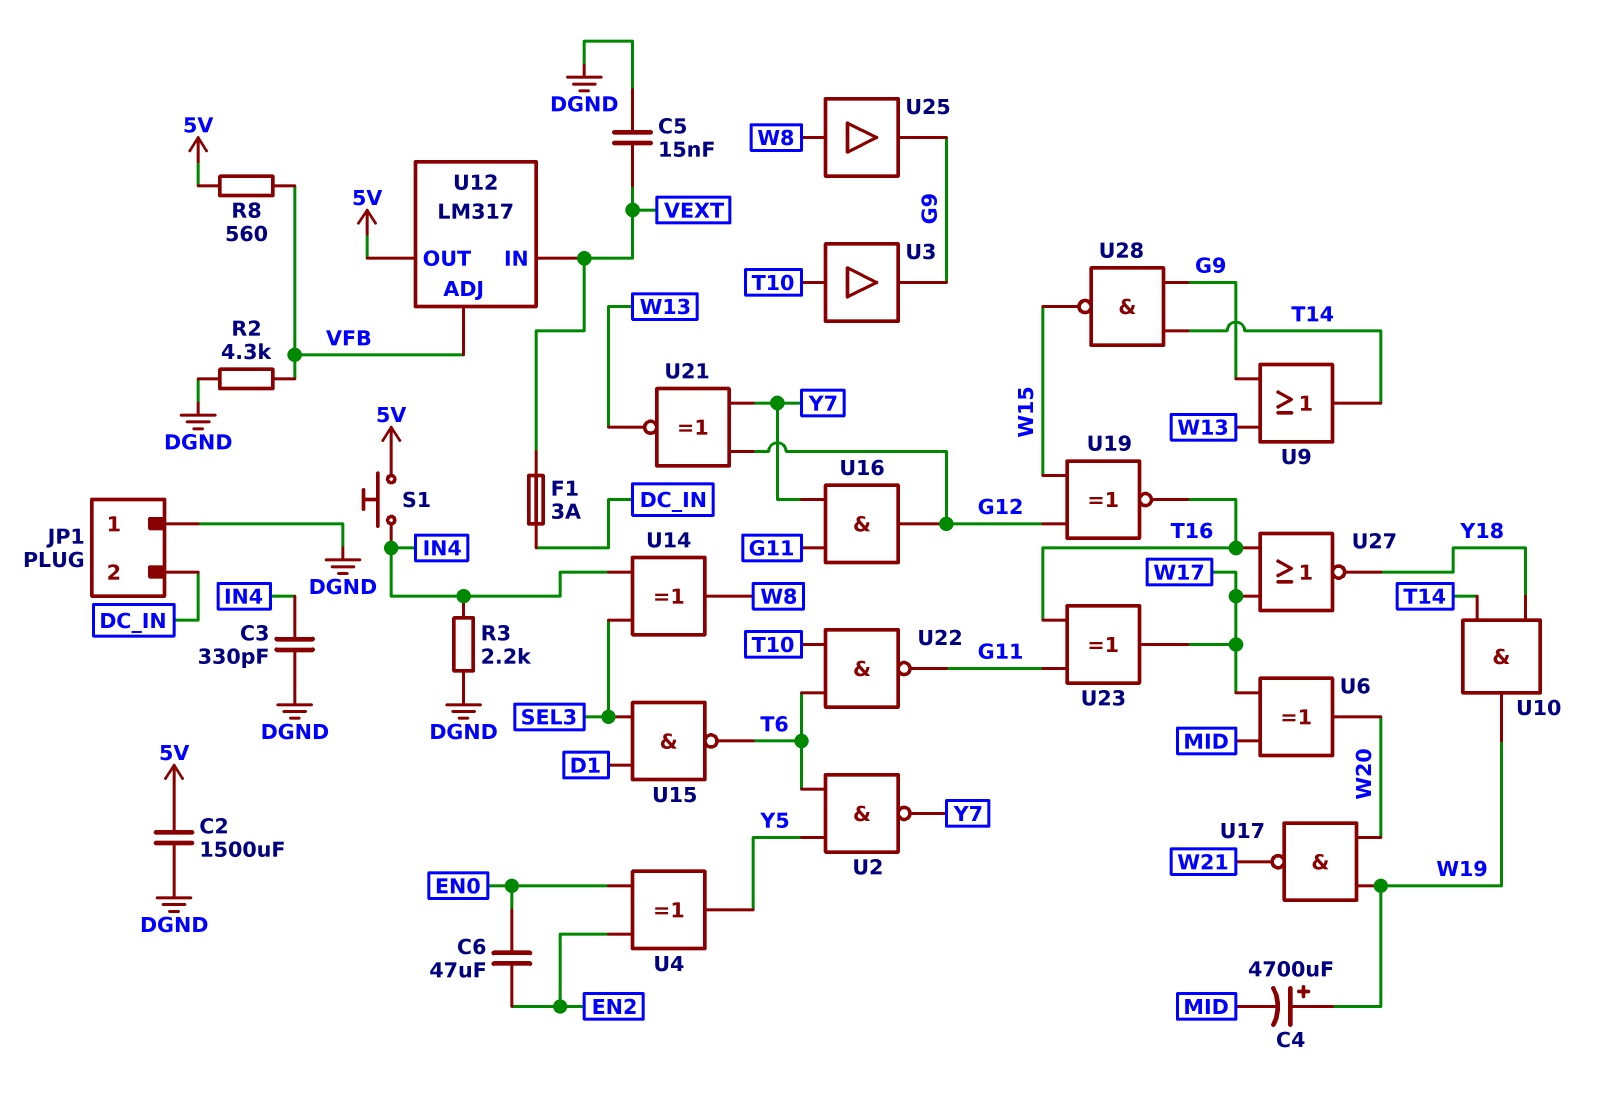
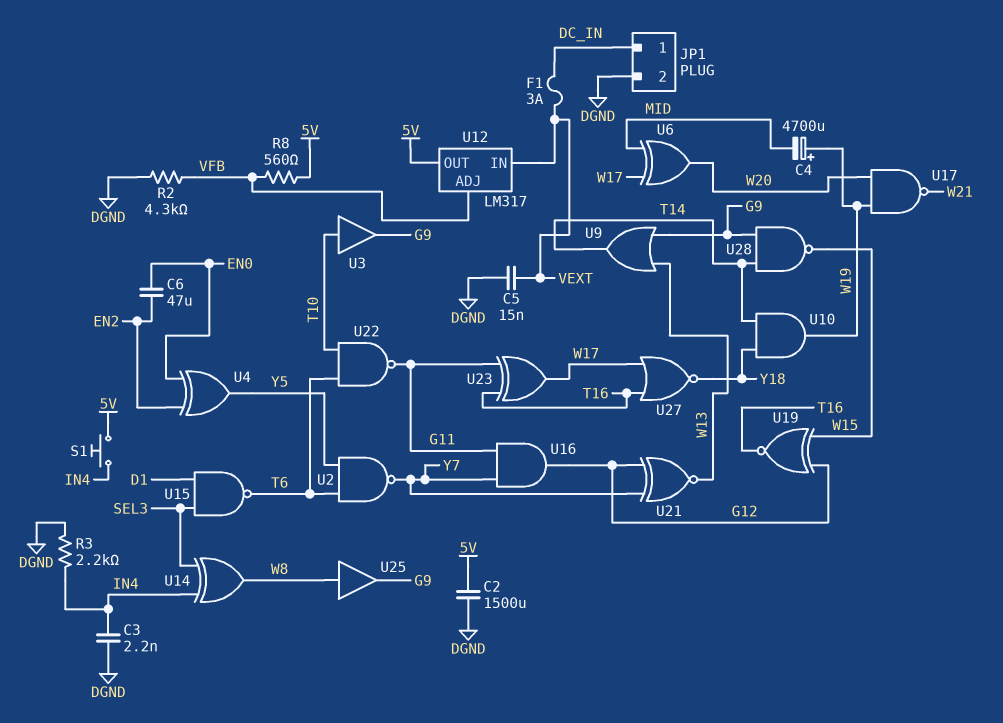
C3: 330pF (DGND, IN4) -> 2.2nF (DGND, IN4)
JP1 pin 1: DGND -> DC_IN
JP1 pin 2: DC_IN -> DGND

